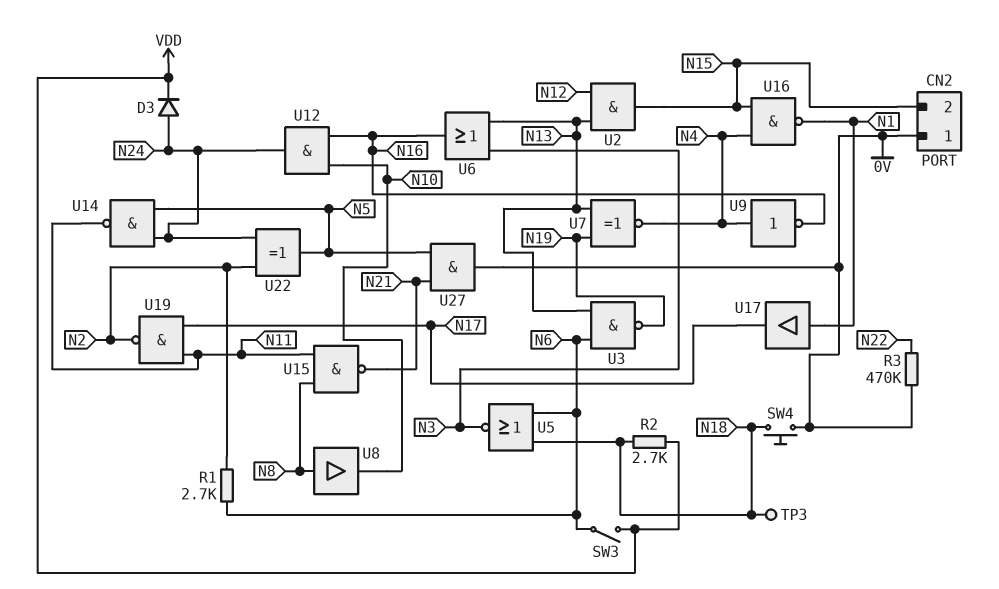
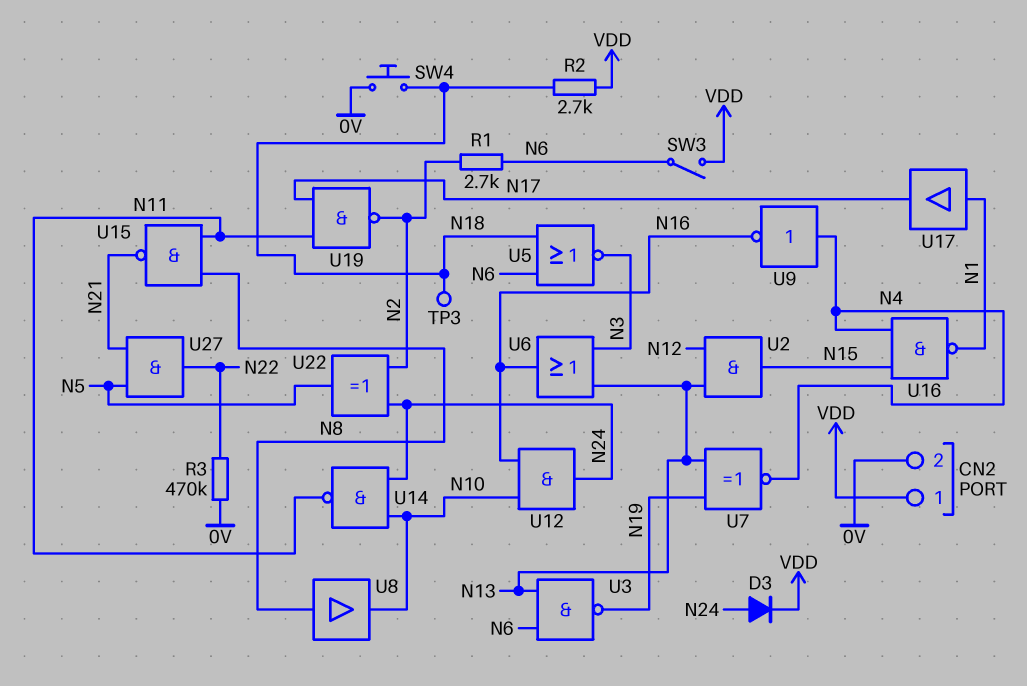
CN2 pin 1: 0V -> VDD
CN2 pin 2: N15 -> 0V
U14: NAND (in N5, in N24, out N11) -> NAND (in N10, in N24, out N11)
U27: AND (in N5, in N21, out 0V) -> AND (in N5, in N21, out N22)

